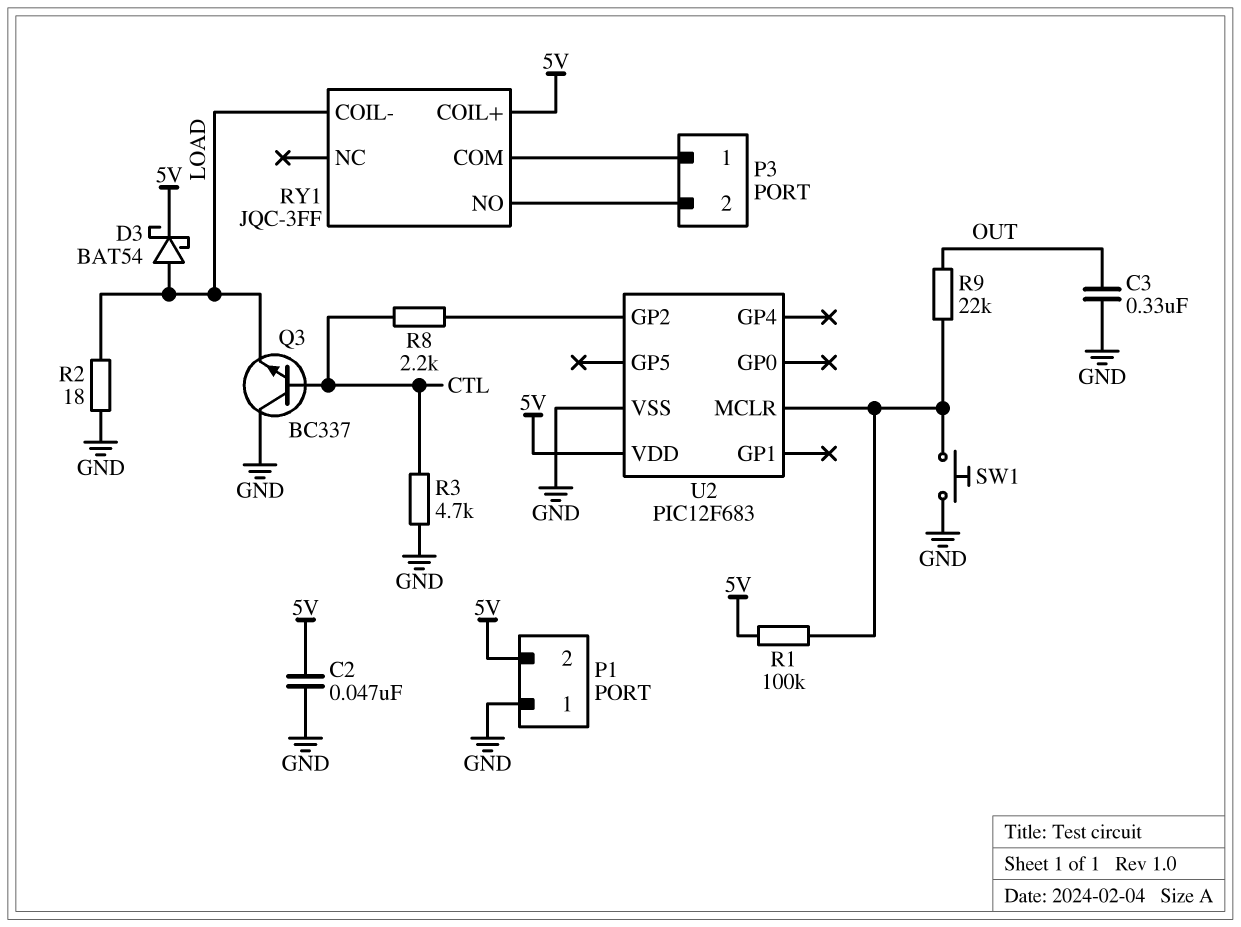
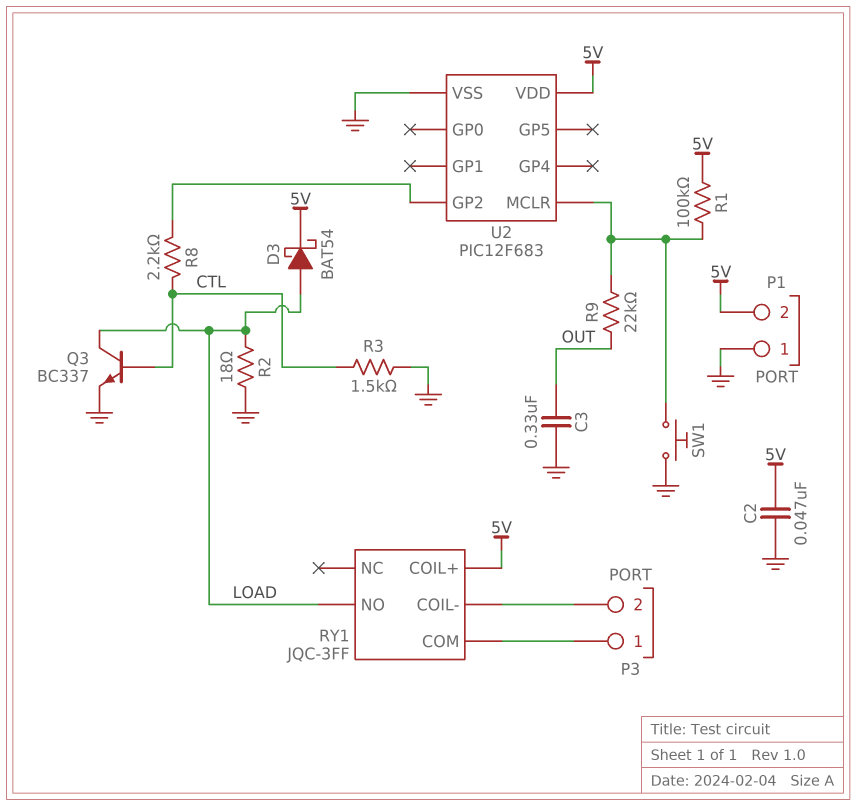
Q3: NPN BC337 (B CTL, C GND, E LOAD) -> NPN BC337 (B CTL, C LOAD, E GND)
R3: 4.7k (CTL, GND) -> 1.5k (CTL, GND)
RY1 pin COIL-: LOAD -> P3/2
RY1 pin NO: P3/2 -> LOAD

